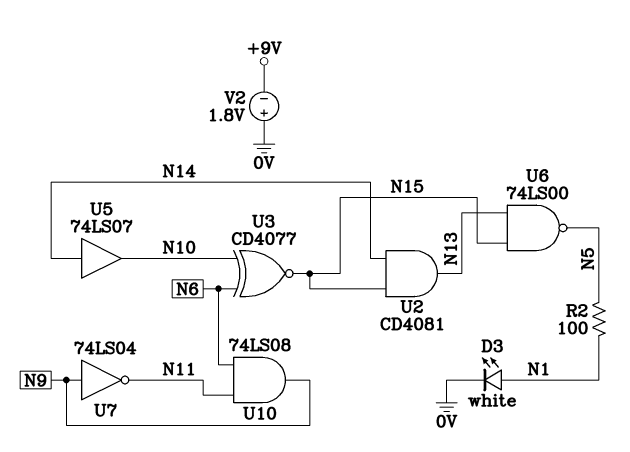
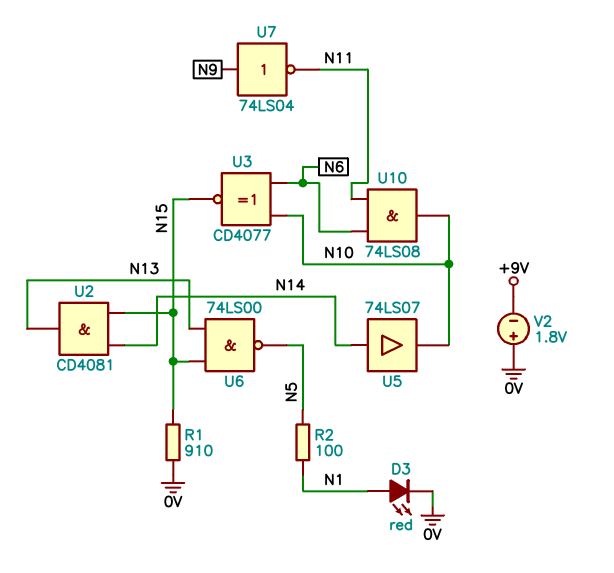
D3: LED white (A N1, K 0V) -> LED red (A N1, K 0V)
R1: none -> 910 (0V, N15)
U10: AND 74LS08 (in N6, in N11, out N9) -> AND 74LS08 (in N6, in N11, out N10)

